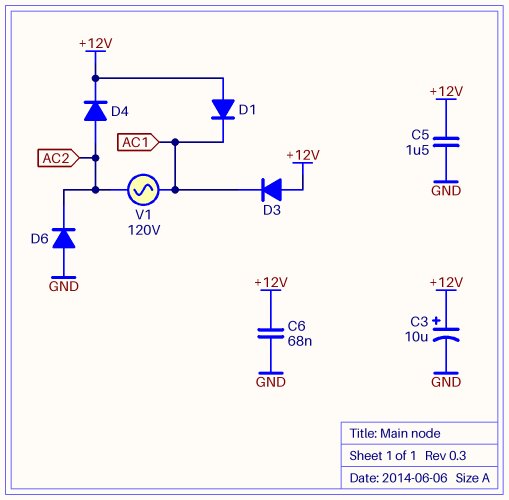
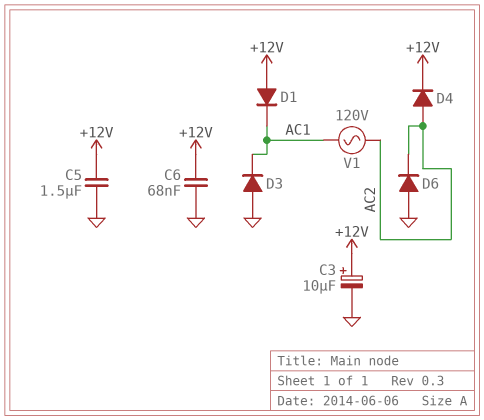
D3: diode (A +12V, K AC1) -> diode (A GND, K AC1)

